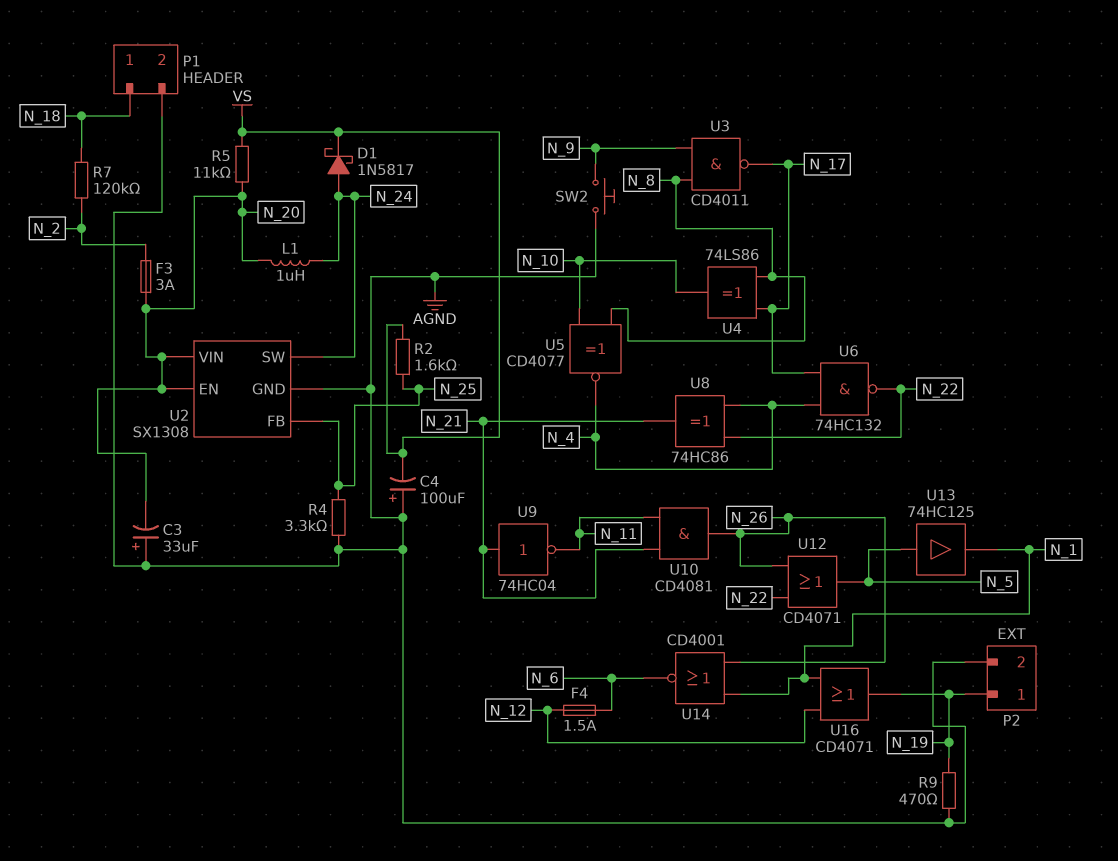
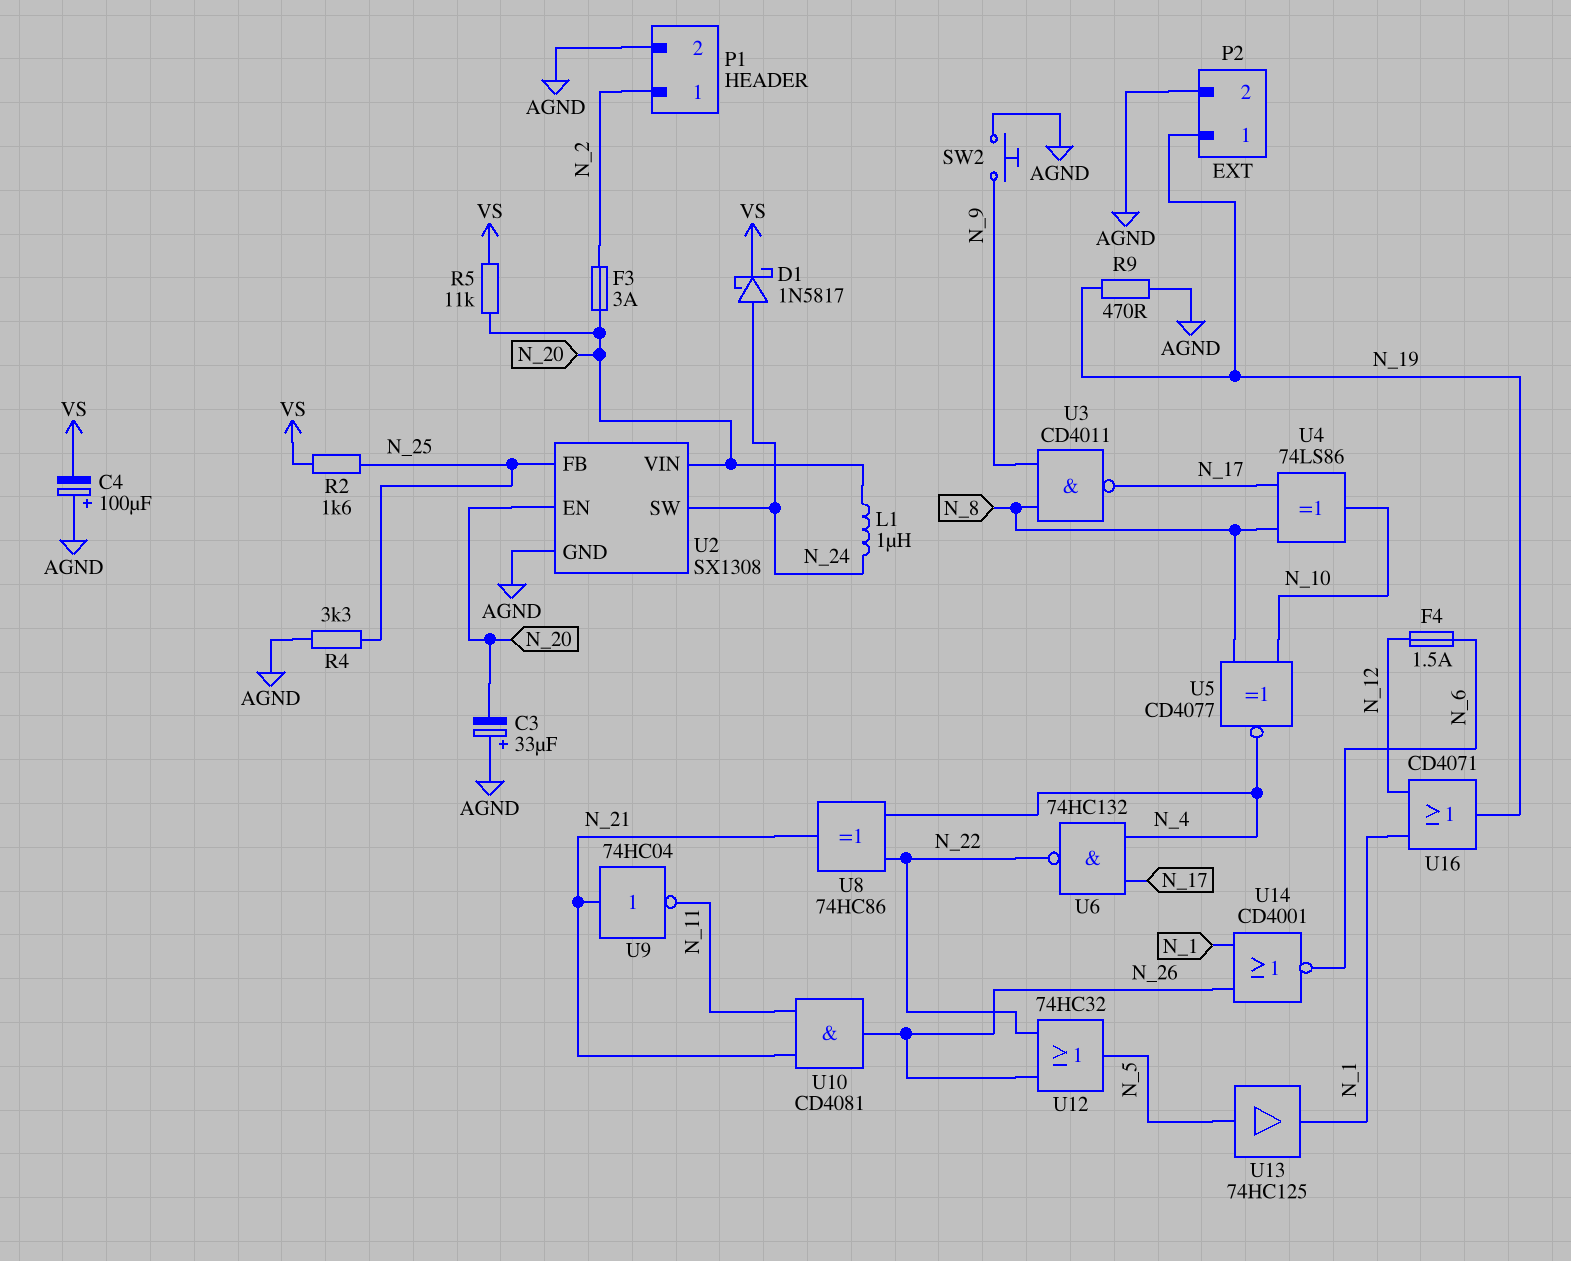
P1 pin 1: N_18 -> N_2
R7: 120k (N_2, N_18) -> none
U12: OR CD4071 (in N_22, in N_26, out N_5) -> OR 74HC32 (in N_22, in N_26, out N_5)

